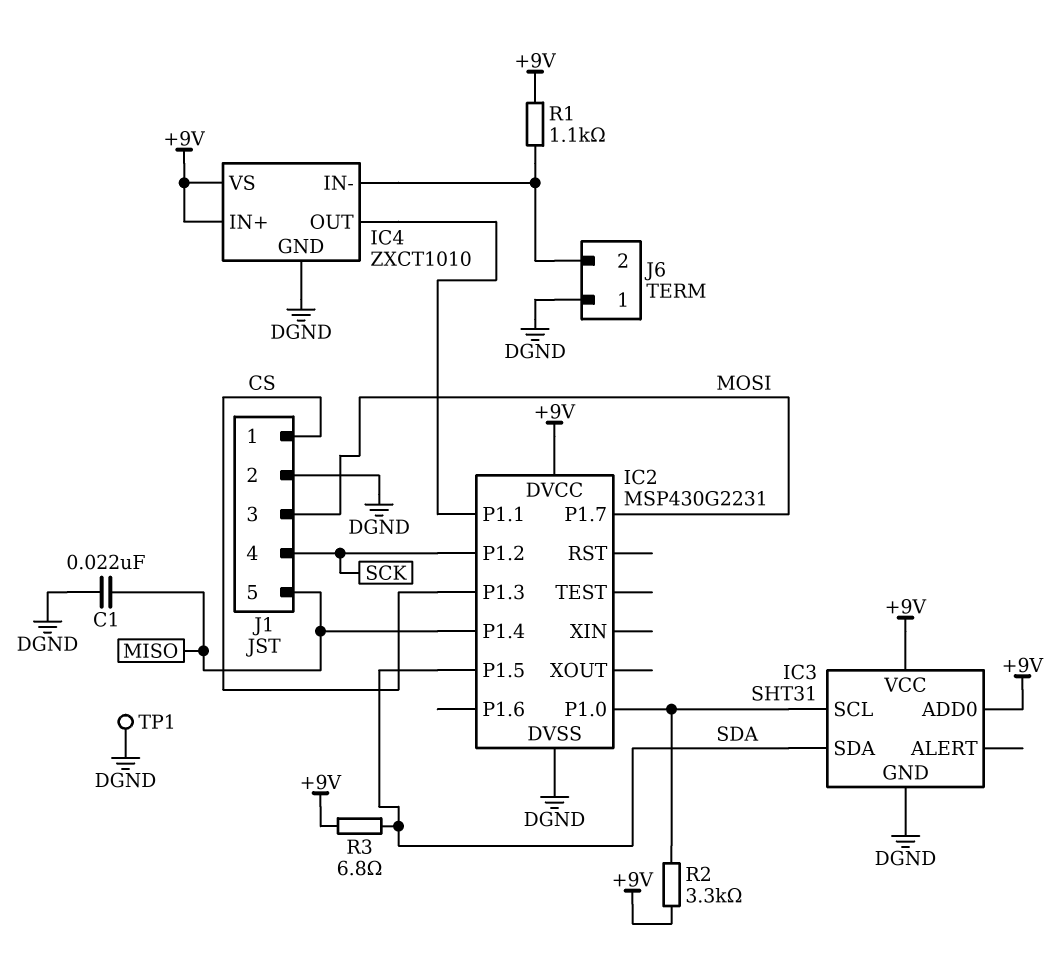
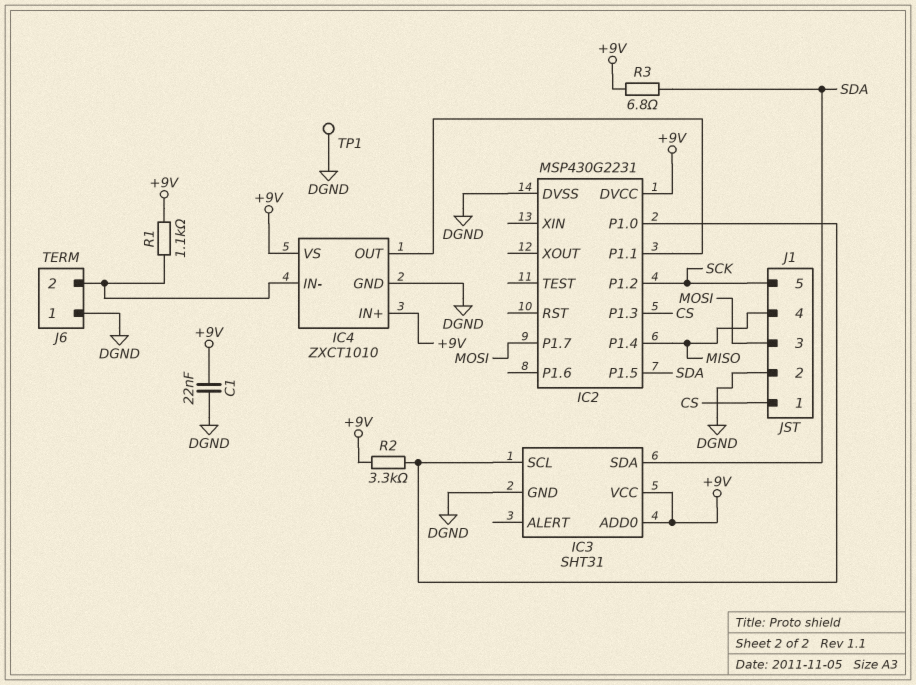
C1: 22nF (DGND, MISO) -> 22nF (+9V, DGND)
J1 pin 4: SCK -> MISO
J1 pin 5: MISO -> SCK

